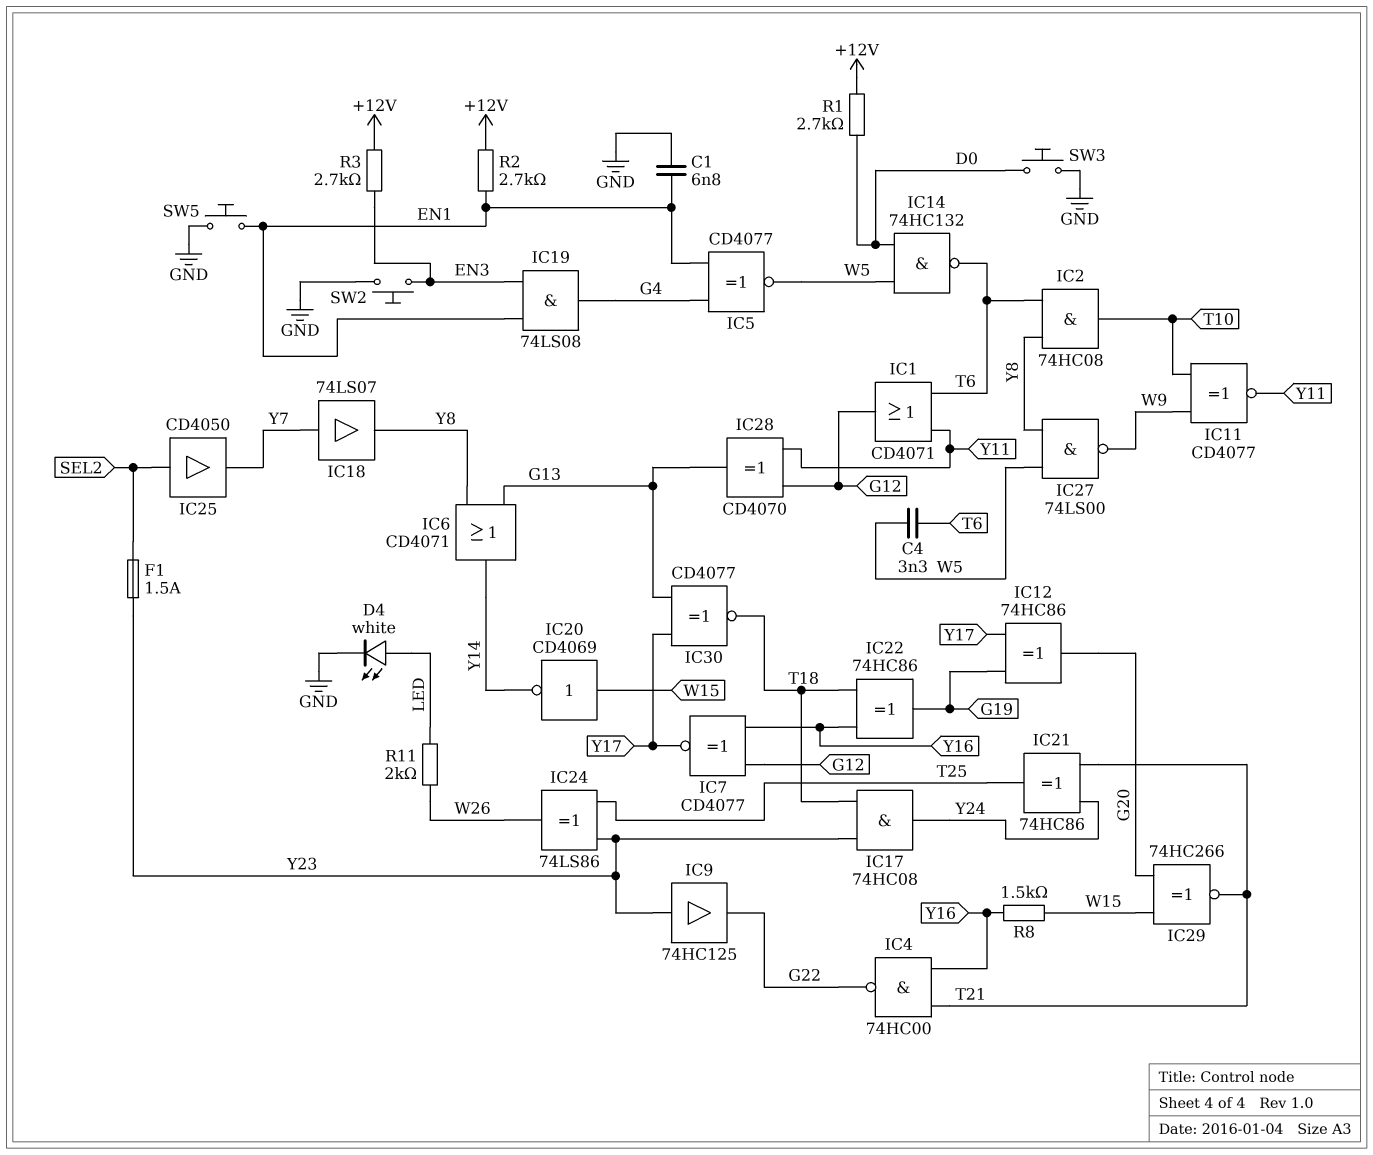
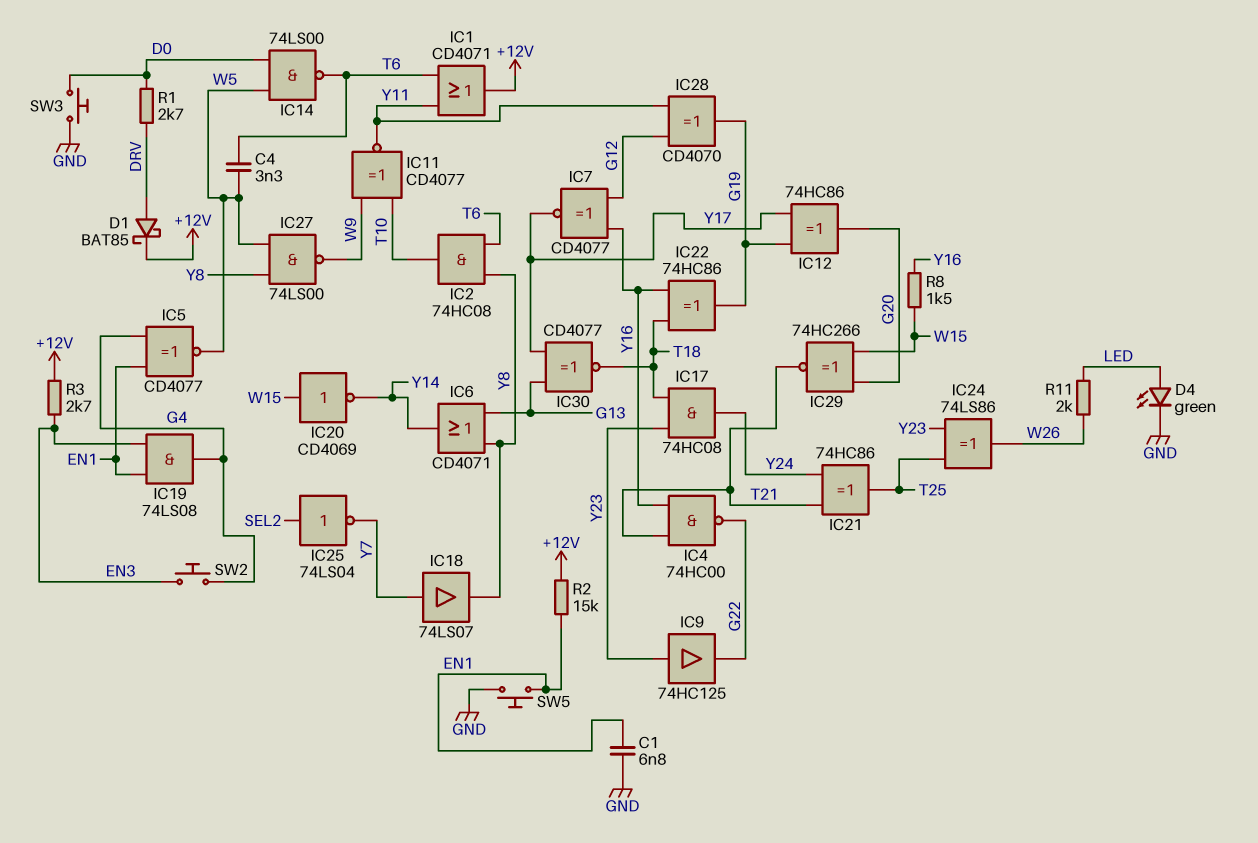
D1: none -> schottky BAT85 (A DRV, K +12V)
D4: LED white (A LED, K GND) -> LED green (A LED, K GND)
F1: 1.5A (SEL2, Y23) -> none
IC1: OR CD4071 (in T6, in Y11, out G12) -> OR CD4071 (in T6, in Y11, out +12V)
IC14: NAND 74HC132 (in D0, in W5, out T6) -> NAND 74LS00 (in D0, in W5, out T6)
IC25: buffer CD4050 (in SEL2, out Y7) -> NOT 74LS04 (in SEL2, out Y7)
IC28: XOR CD4070 (in G12, in Y11, out G13) -> XOR CD4070 (in G12, in Y11, out G19)
R1: 2.7k (+12V, D0) -> 2.7k (D0, DRV)
R2: 2.7k (+12V, EN1) -> 15k (+12V, EN1)
SW2: button (EN3, GND) -> button (EN3, G4)

